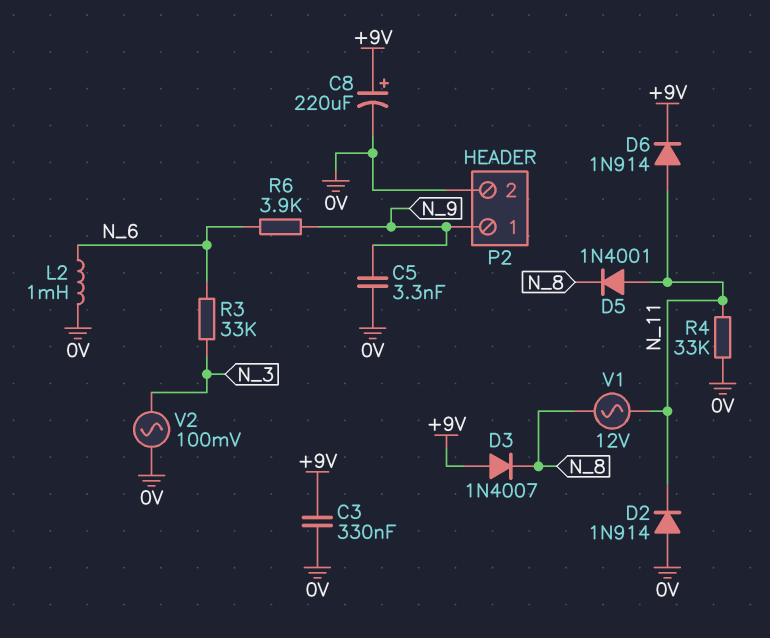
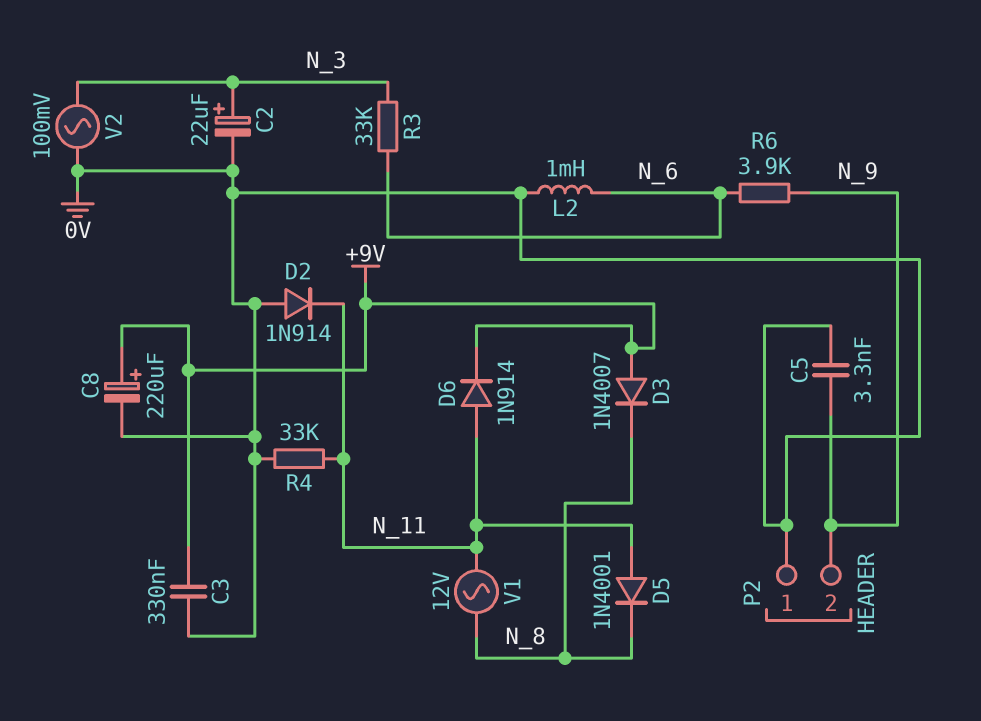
C2: none -> 22uF (plus N_3, minus 0V)
P2 pin 1: N_9 -> 0V
P2 pin 2: 0V -> N_9

